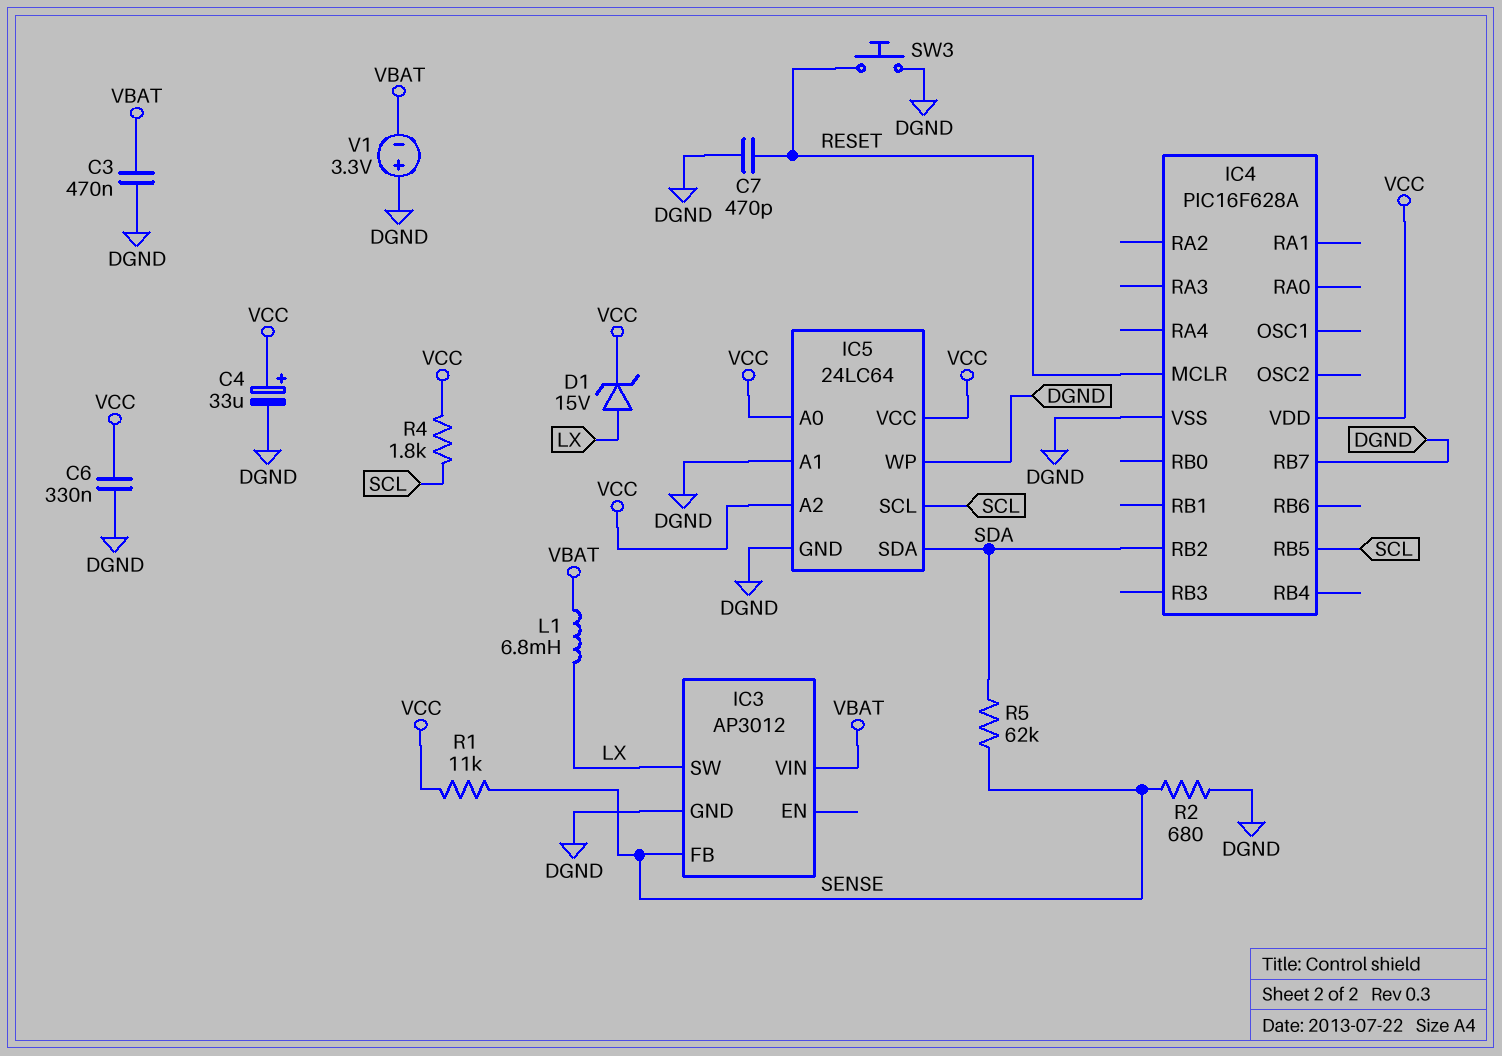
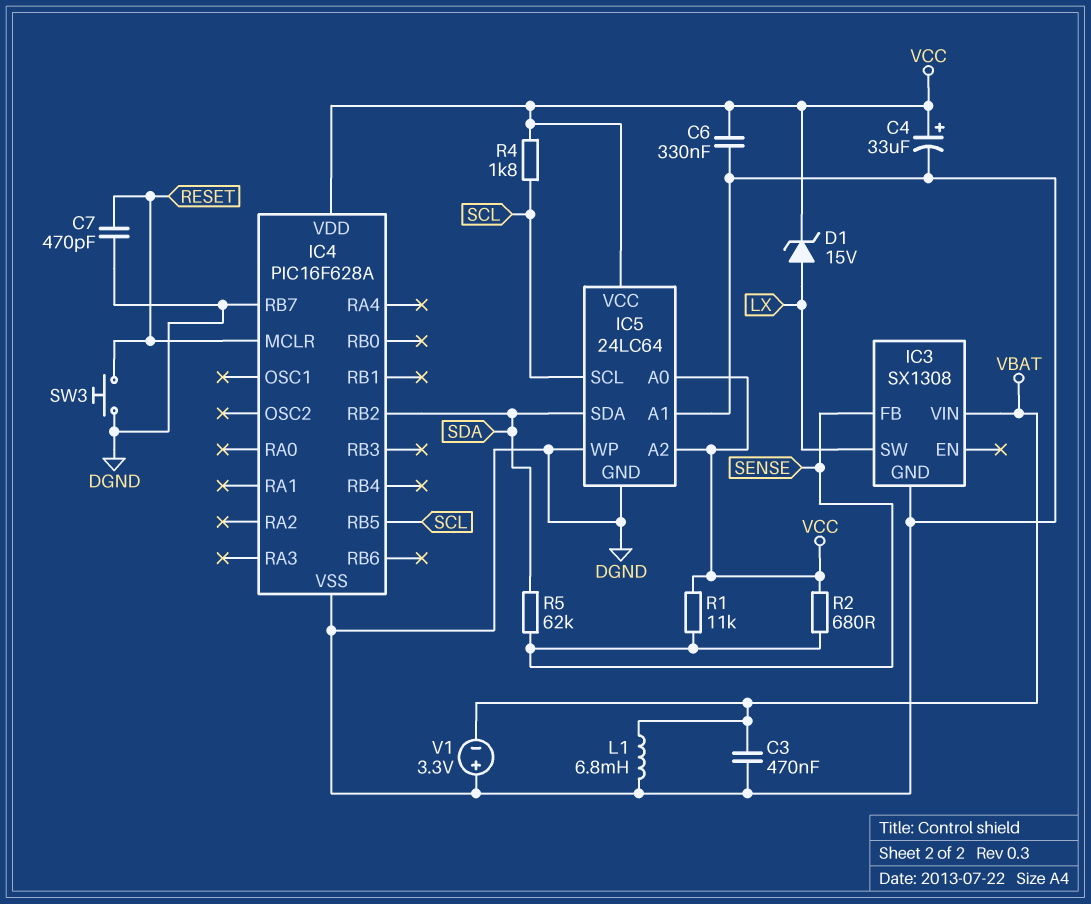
IC3: AP3012 -> SX1308
L1: 6.8mH (LX, VBAT) -> 6.8mH (DGND, VBAT)
R2: 680 (DGND, SENSE) -> 680 (SENSE, VCC)

